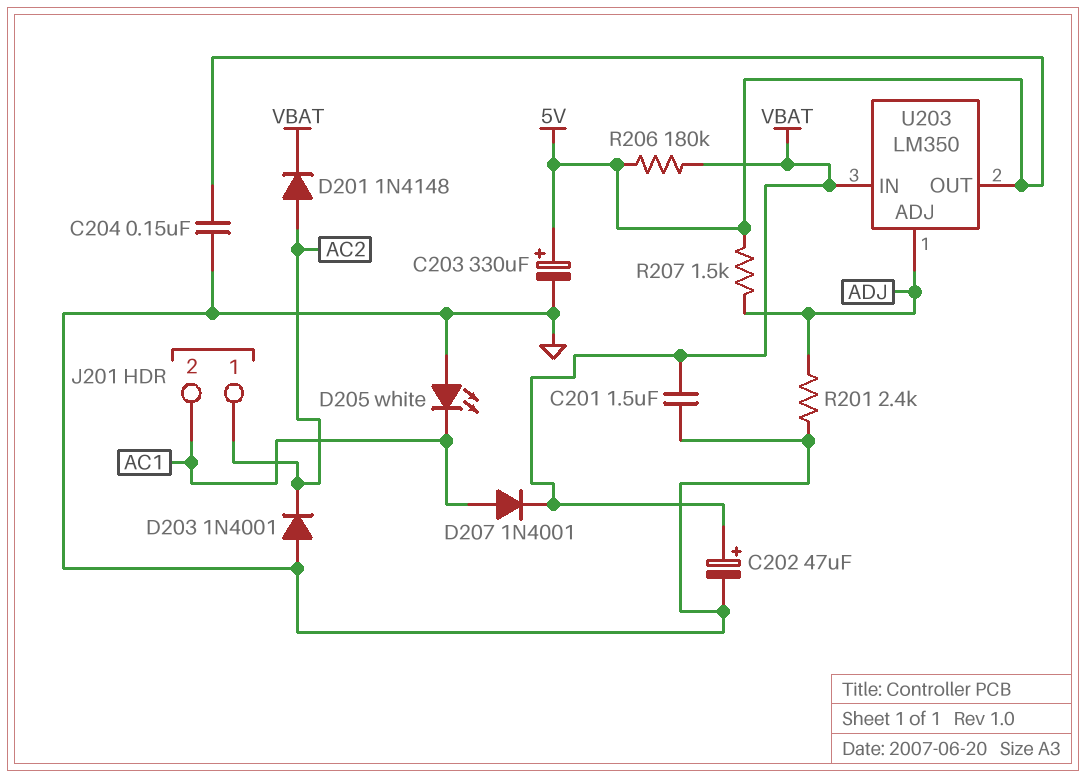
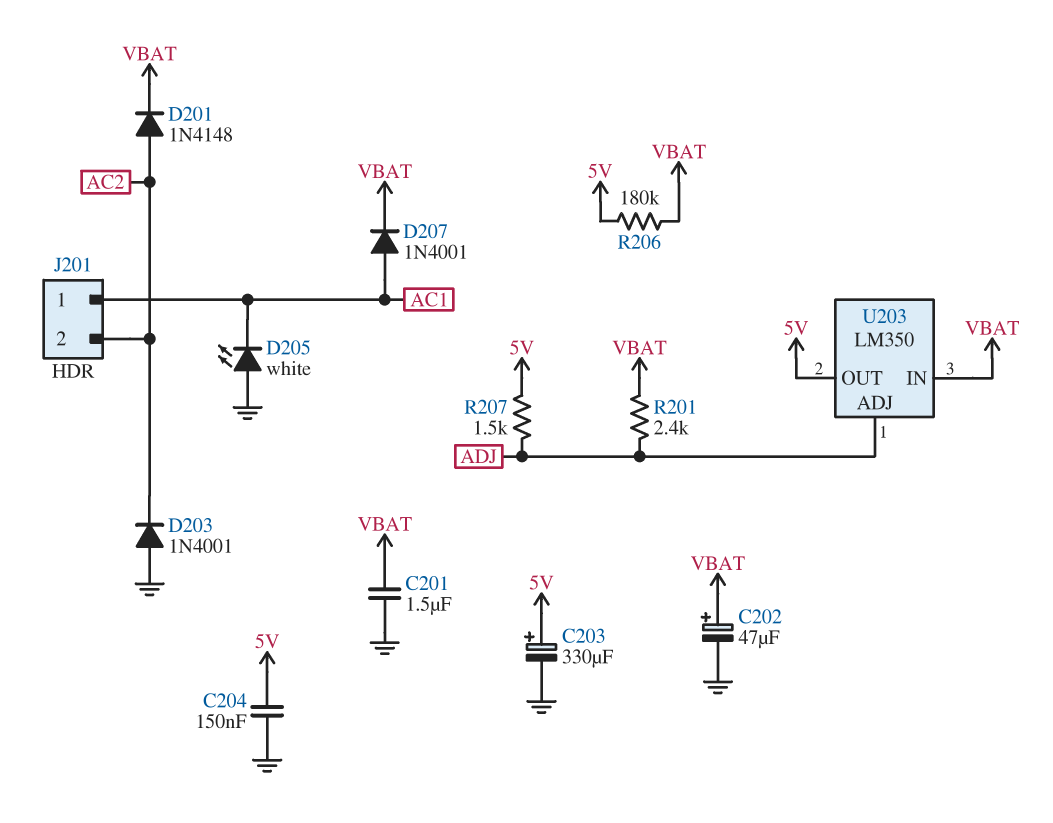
J201 pin 1: AC2 -> AC1
J201 pin 2: AC1 -> AC2
R201: 2.4k (ADJ, GND) -> 2.4k (ADJ, VBAT)

